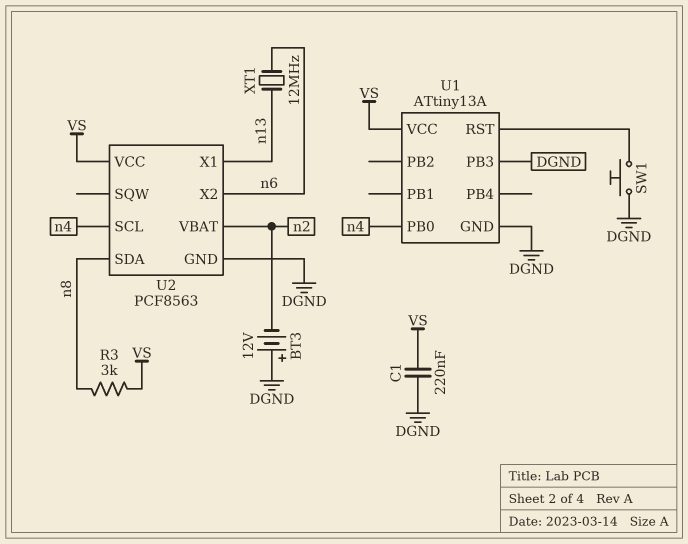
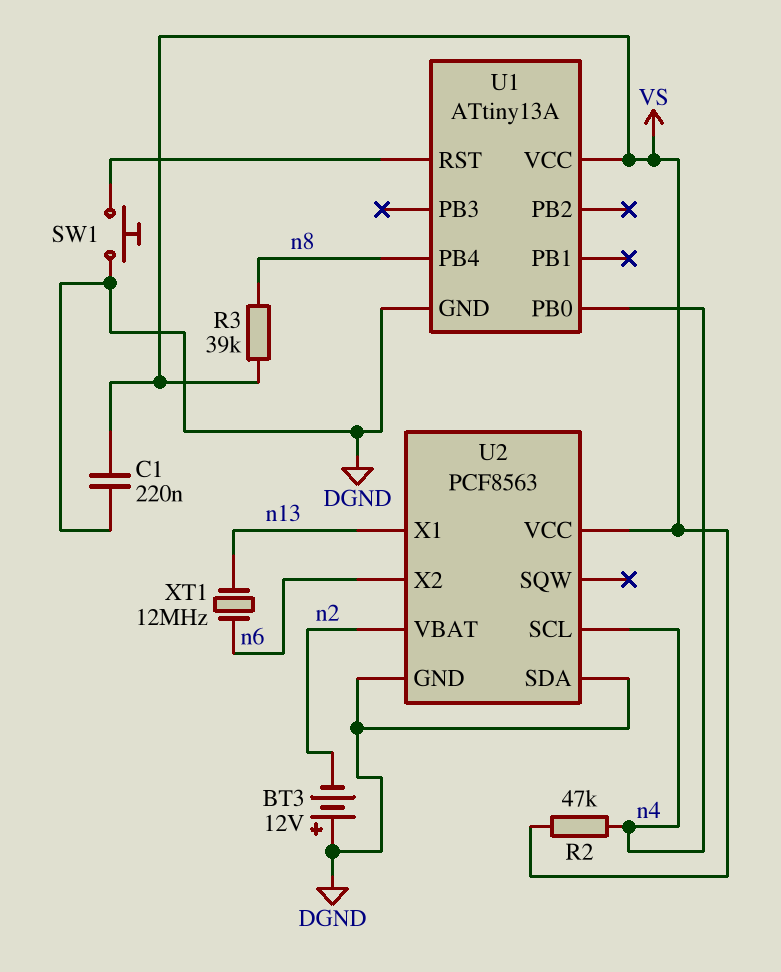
R2: none -> 47k (VS, n4)
R3: 3k (VS, n8) -> 39k (VS, n8)
U1 pin PB3: DGND -> none
U1 pin PB4: none -> n8
U2 pin SDA: n8 -> DGND

